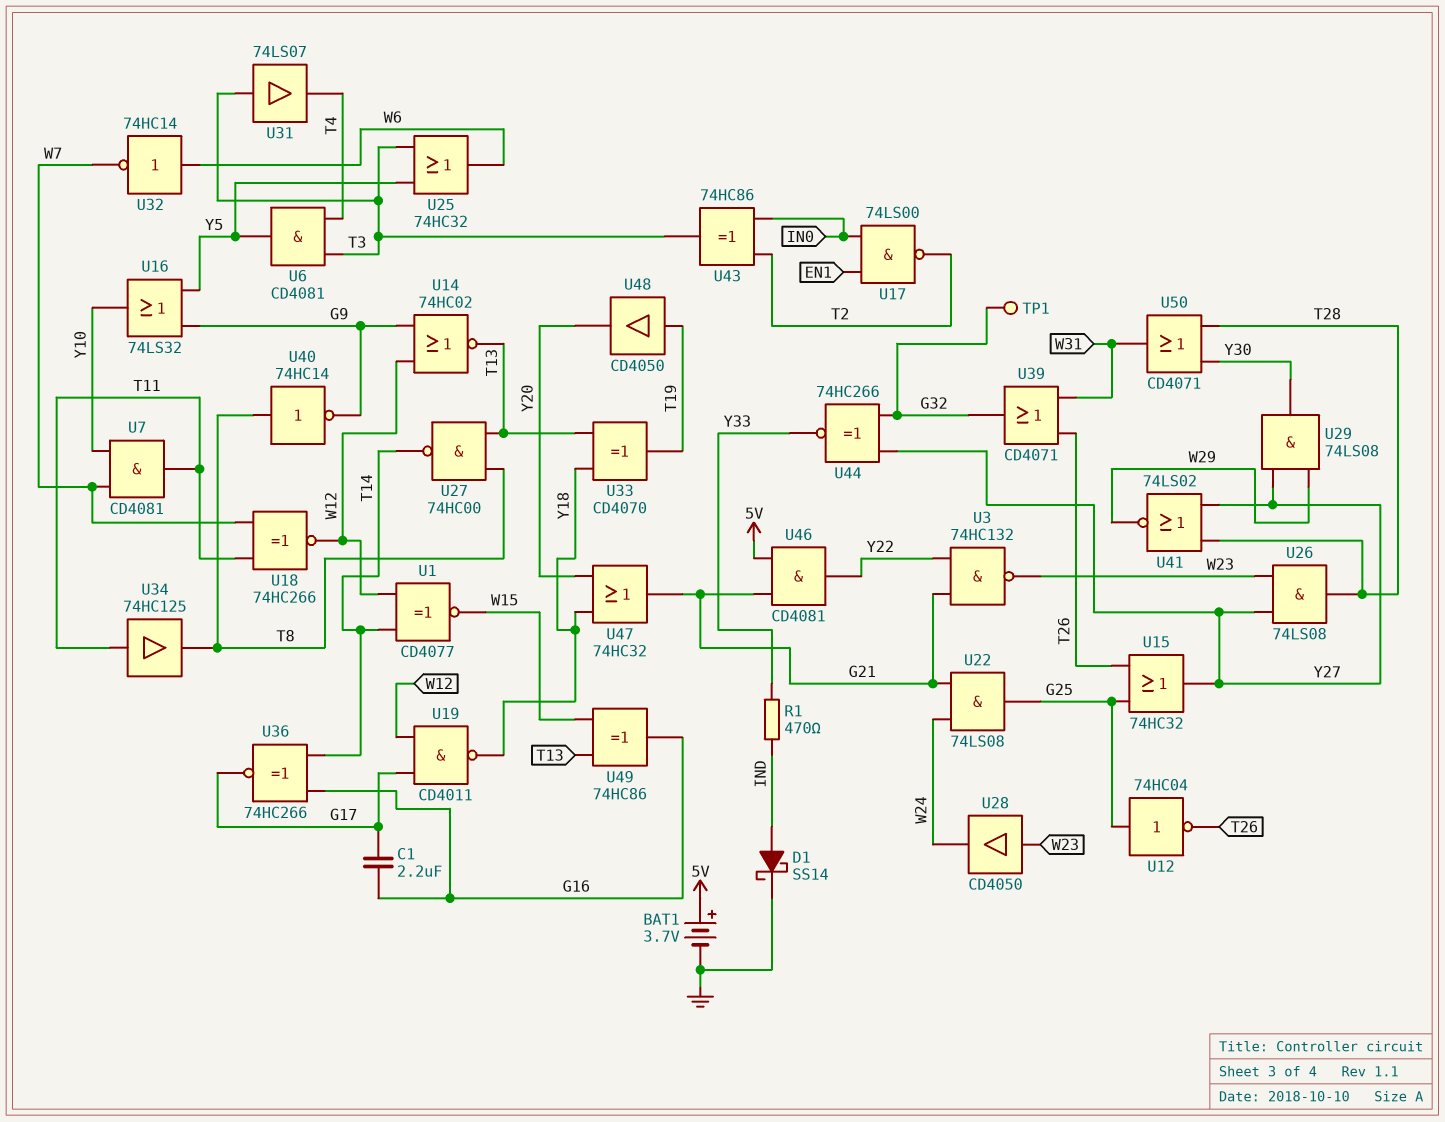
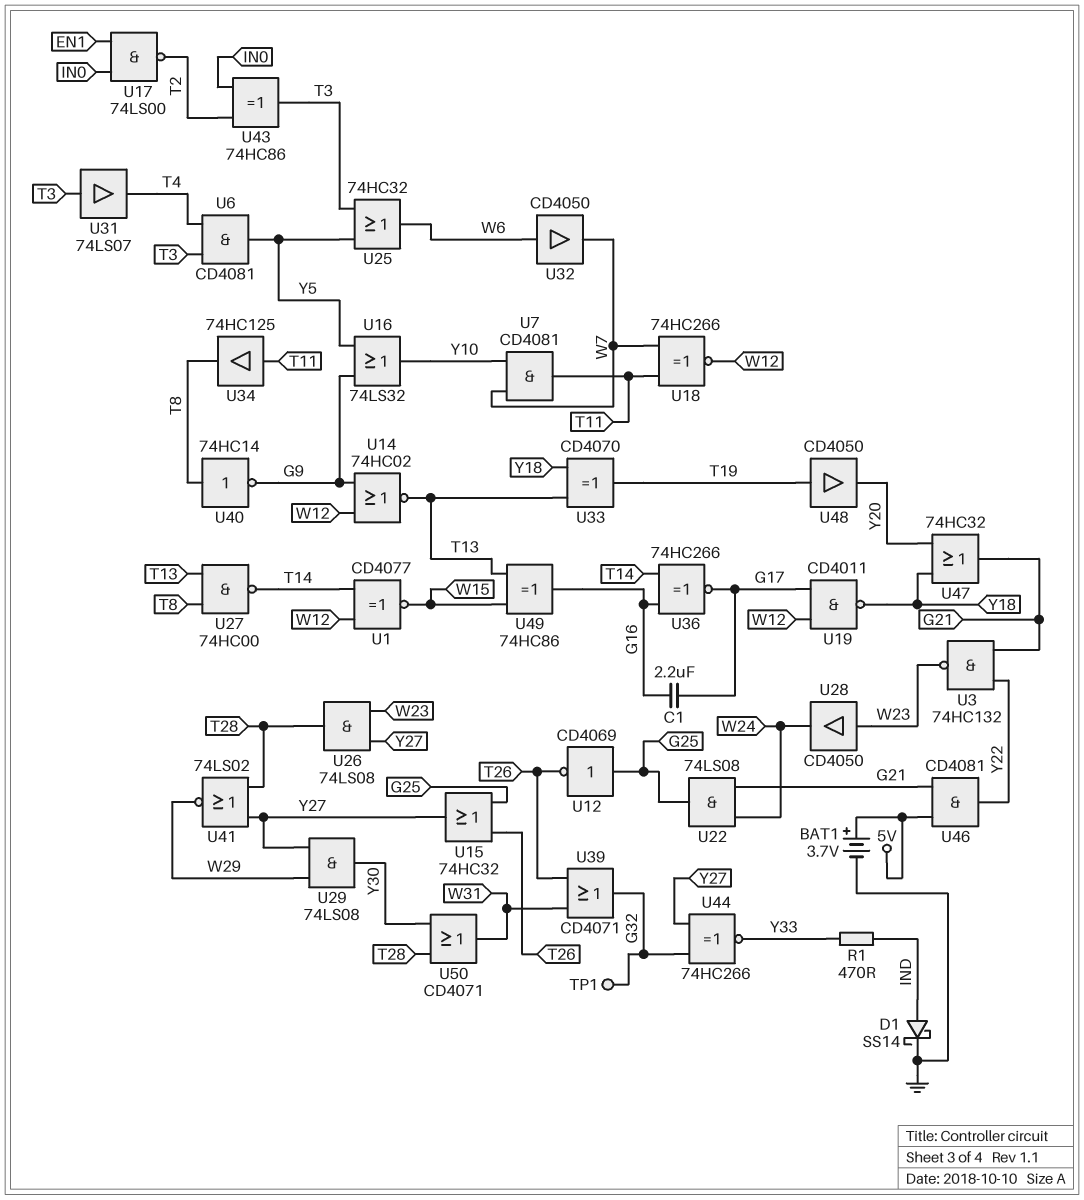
U12: NOT 74HC04 (in G25, out T26) -> NOT CD4069 (in G25, out T26)
U32: NOT 74HC14 (in W6, out W7) -> buffer CD4050 (in W6, out W7)

